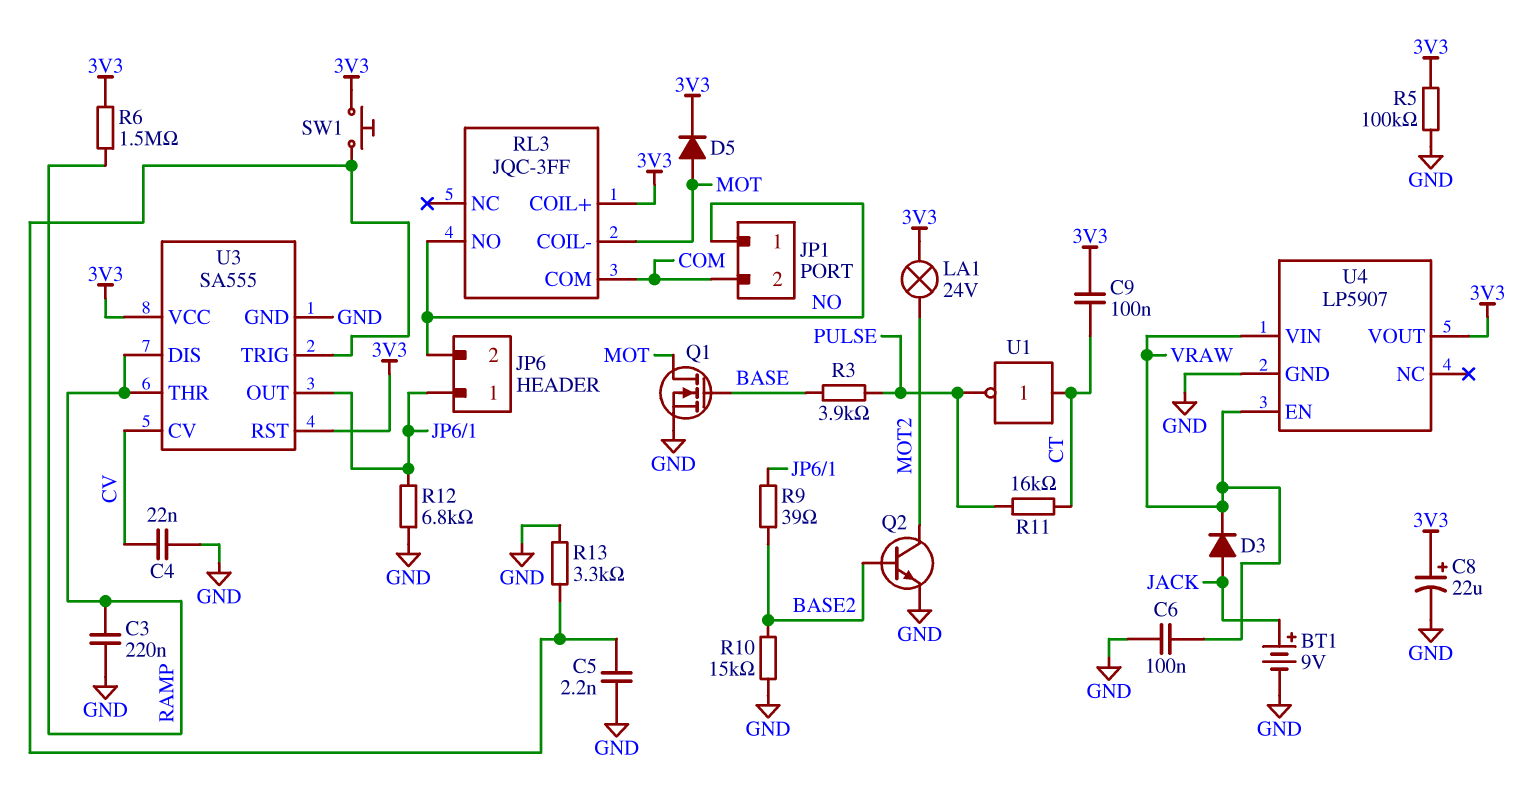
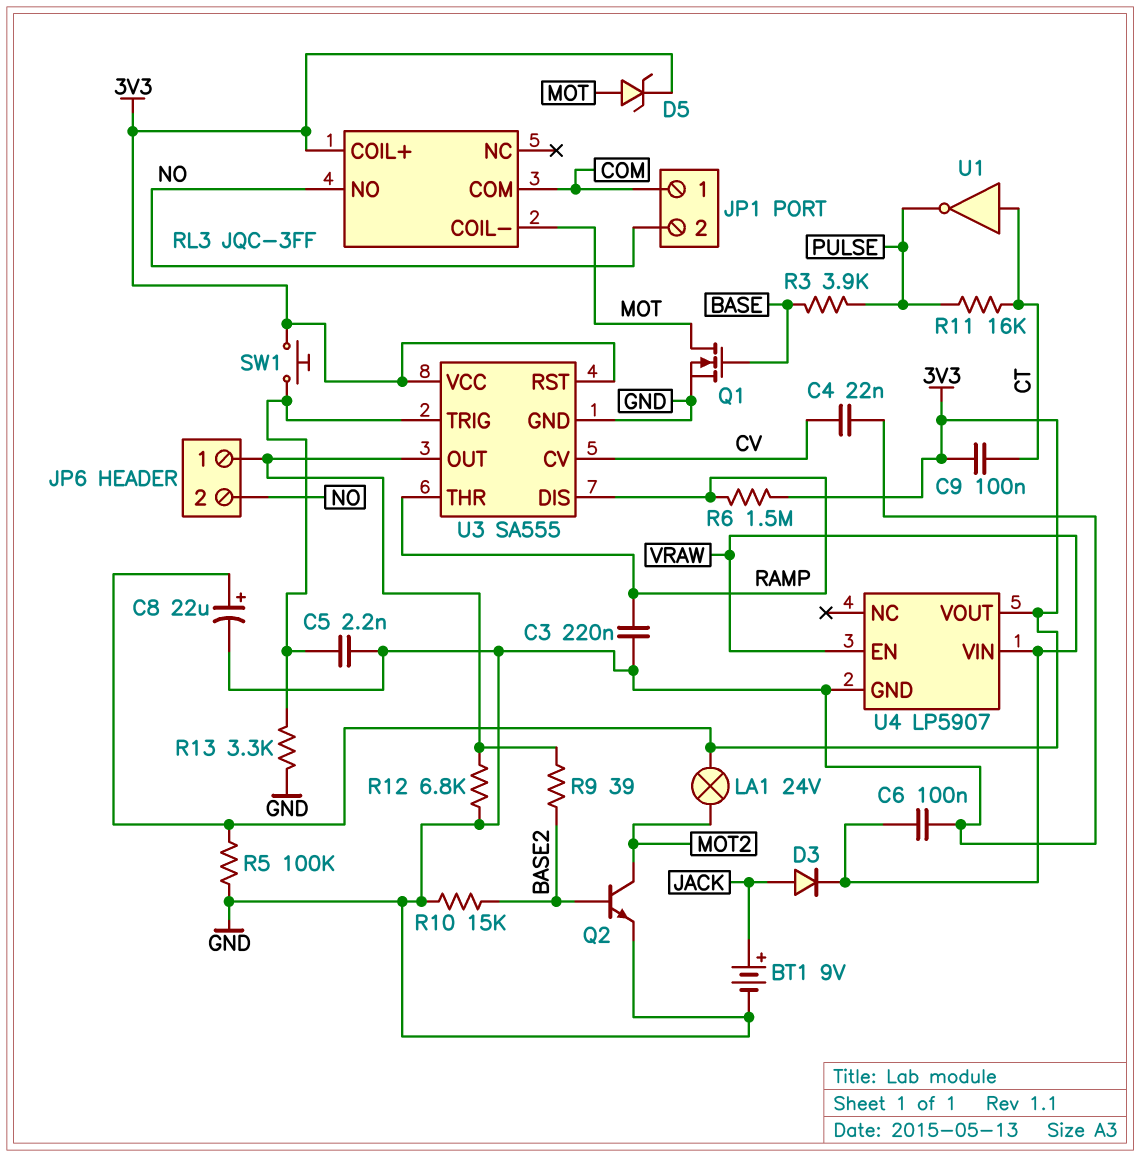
D5: diode (A MOT, K 3V3) -> zener (A MOT, K 3V3)
JP1 pin 1: NO -> COM
JP1 pin 2: COM -> NO

